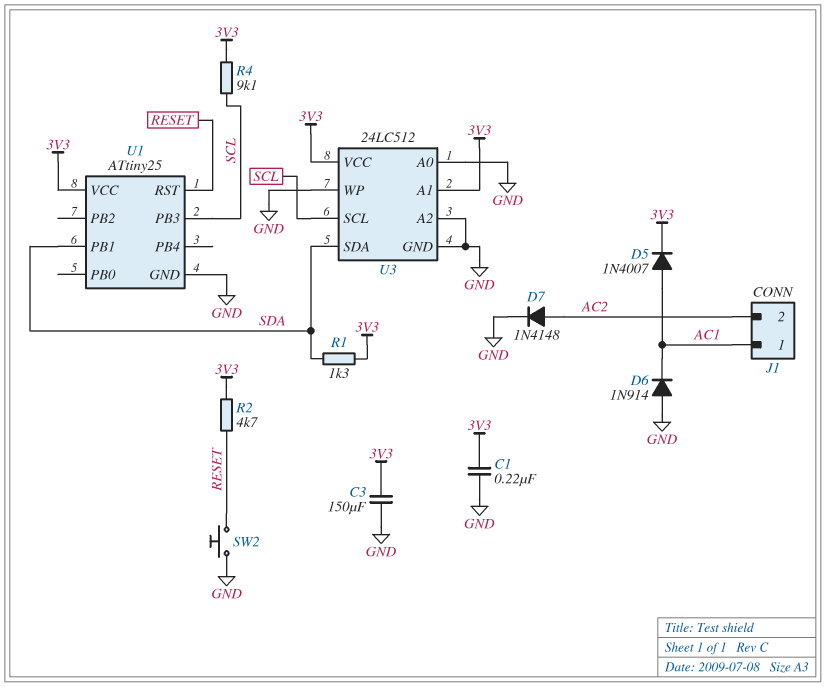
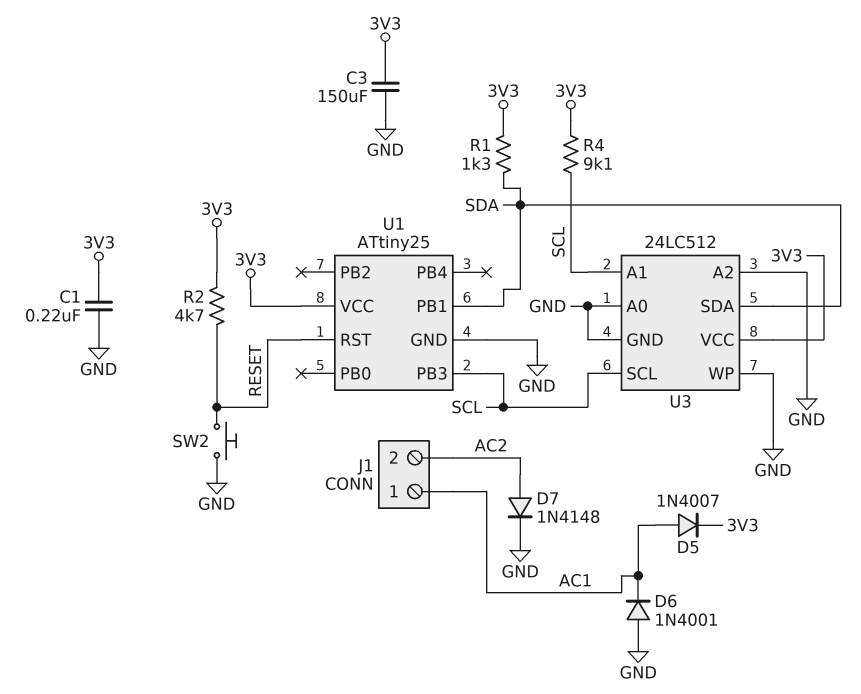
D6: diode 1N914 (A GND, K AC1) -> diode 1N4001 (A GND, K AC1)
U3 pin A1: 3V3 -> SCL

